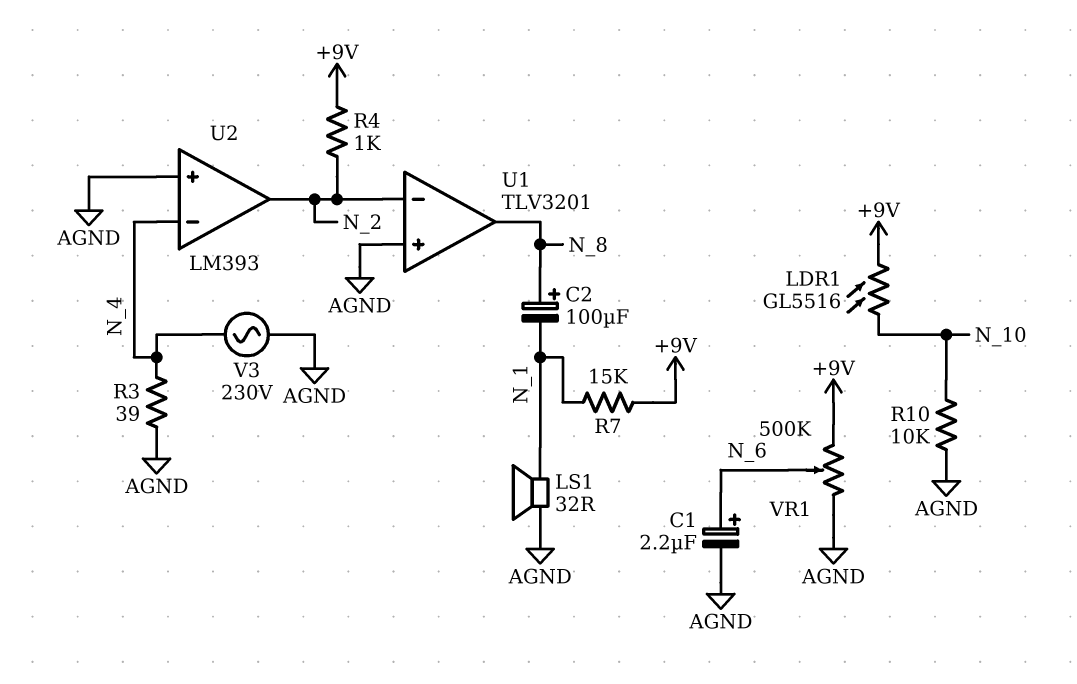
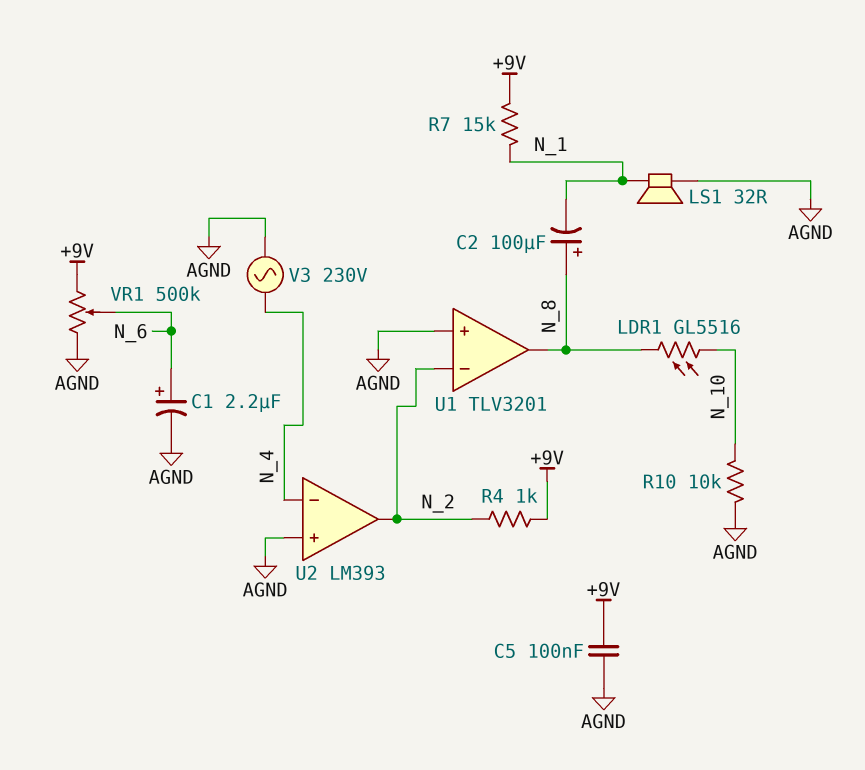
C5: none -> 100nF (+9V, AGND)
LDR1: GL5516 (+9V, N_10) -> GL5516 (N_8, N_10)
R3: 39 (AGND, N_4) -> none

